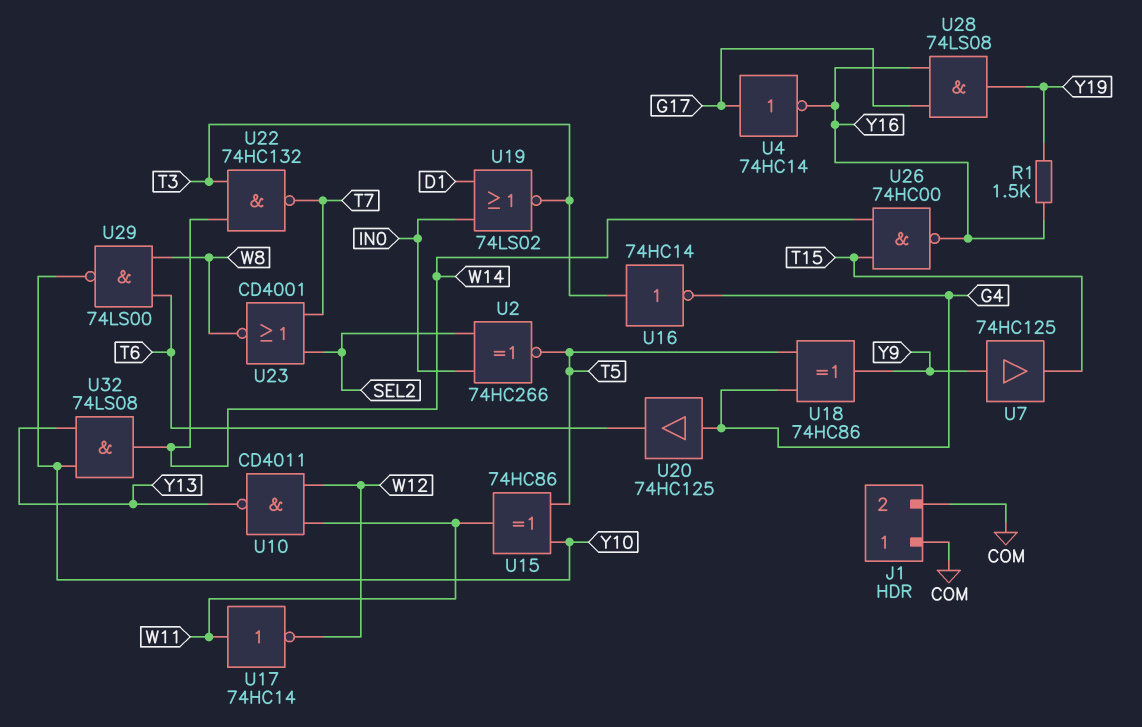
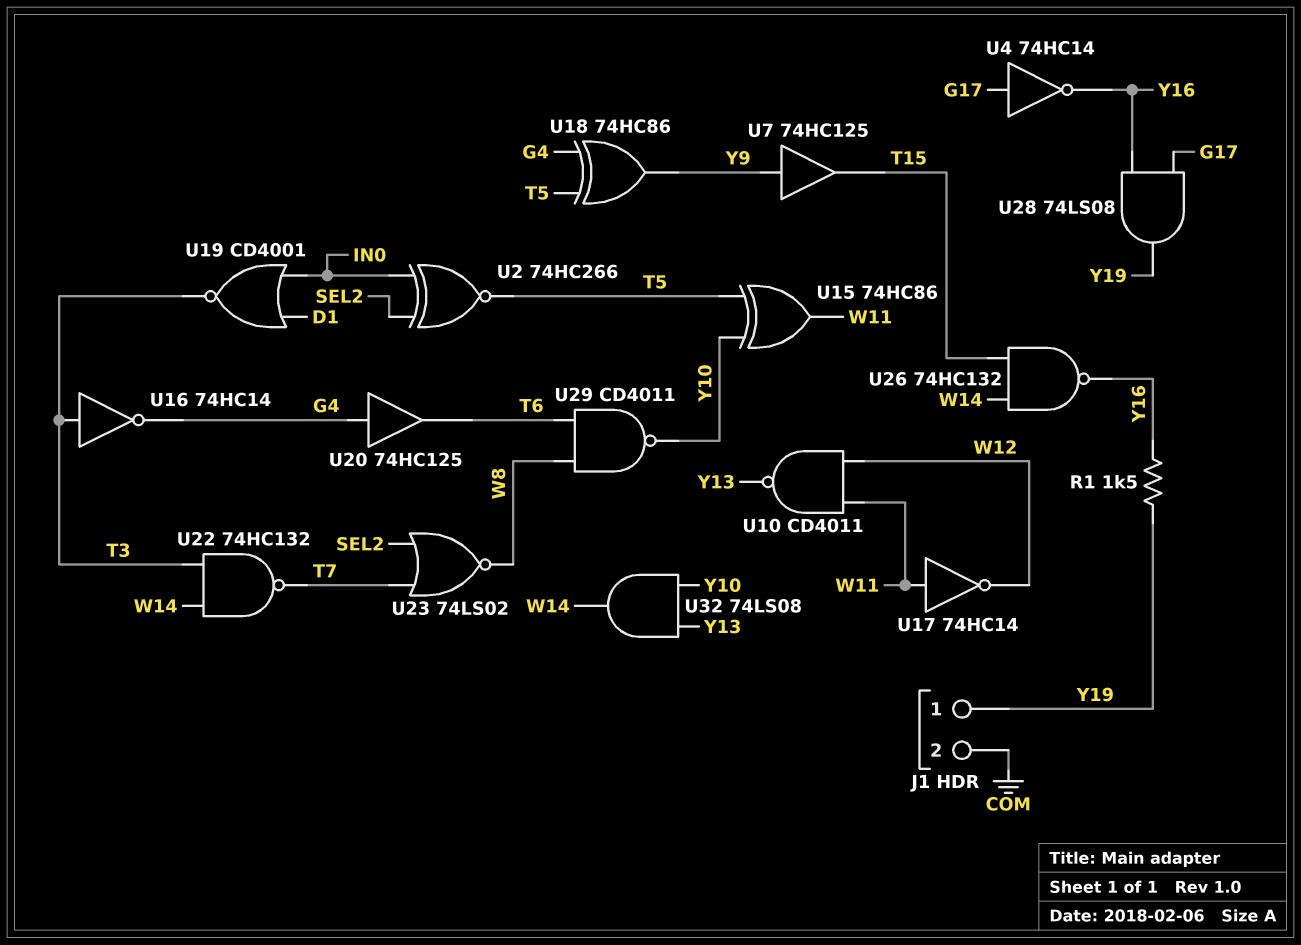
J1 pin 1: COM -> Y19
U19: NOR 74LS02 (in D1, in IN0, out T3) -> NOR CD4001 (in D1, in IN0, out T3)
U23: NOR CD4001 (in SEL2, in T7, out W8) -> NOR 74LS02 (in SEL2, in T7, out W8)
U26: NAND 74HC00 (in T15, in W14, out Y16) -> NAND 74HC132 (in T15, in W14, out Y16)
U29: NAND 74LS00 (in T6, in W8, out Y10) -> NAND CD4011 (in T6, in W8, out Y10)

